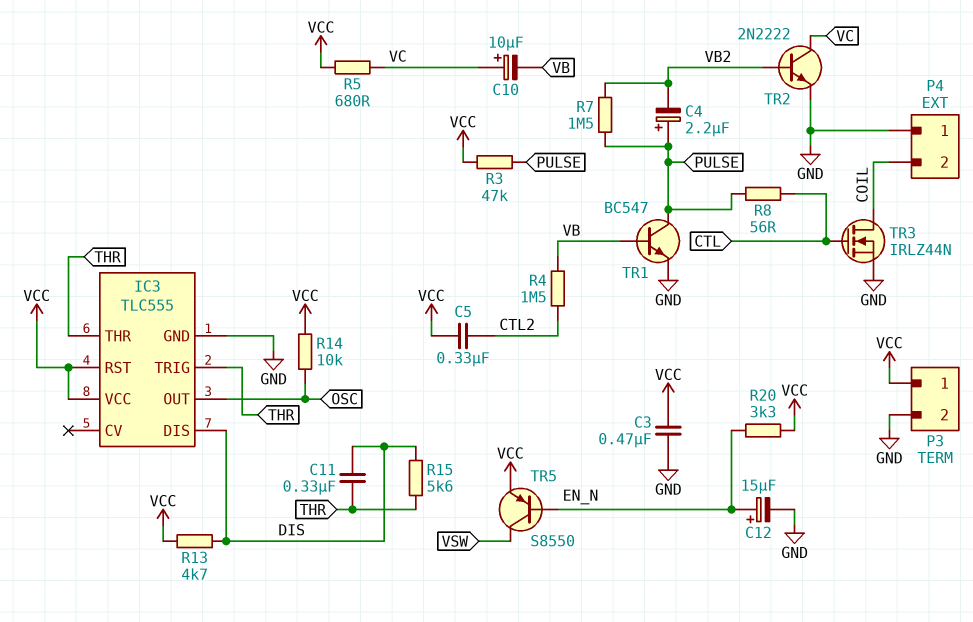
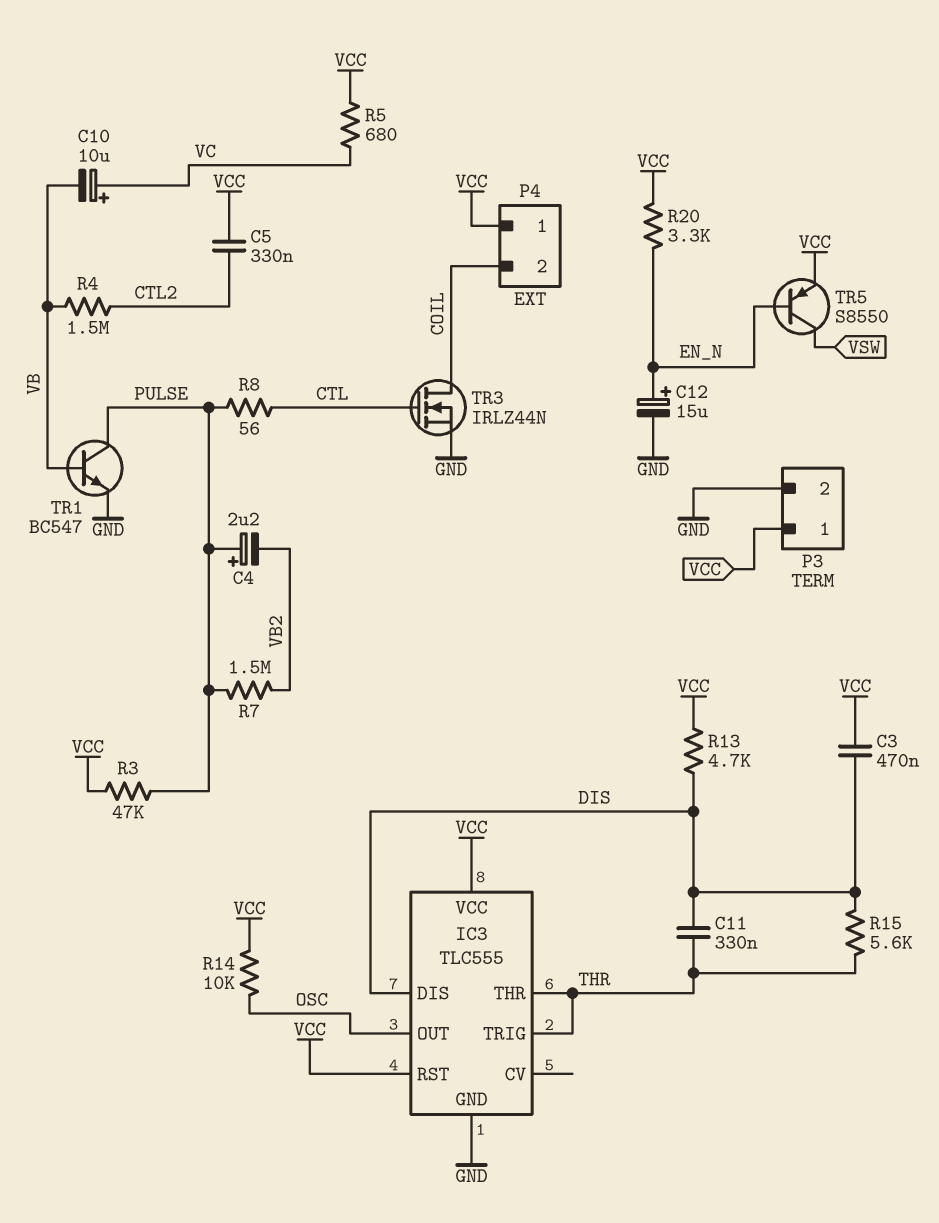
C3: 470nF (GND, VCC) -> 470nF (DIS, VCC)
P4 pin 1: GND -> VCC
TR2: NPN 2N2222 (B VB2, C VC, E GND) -> none

